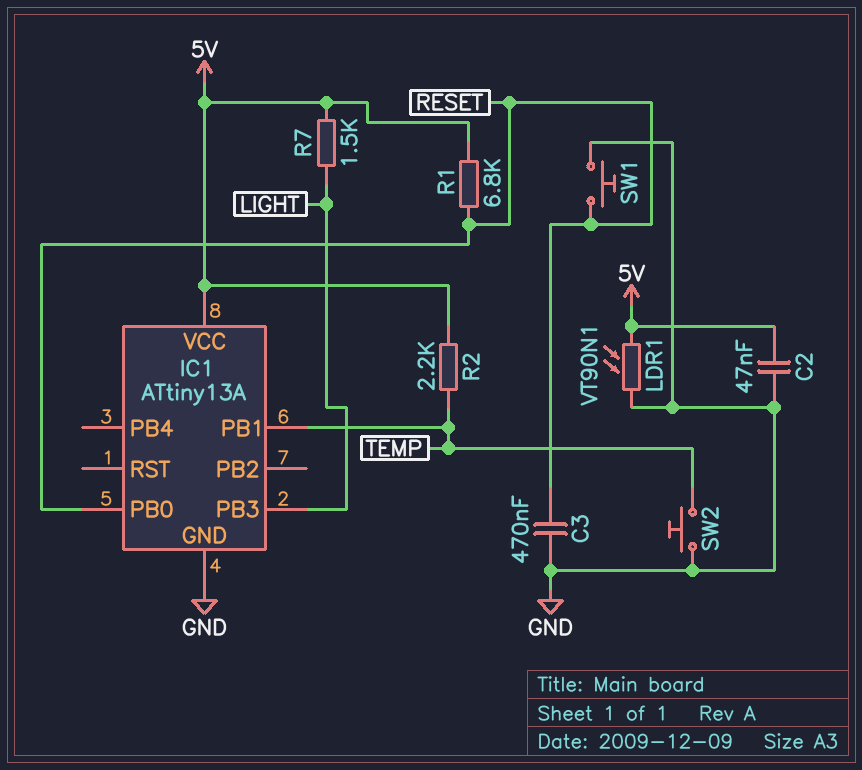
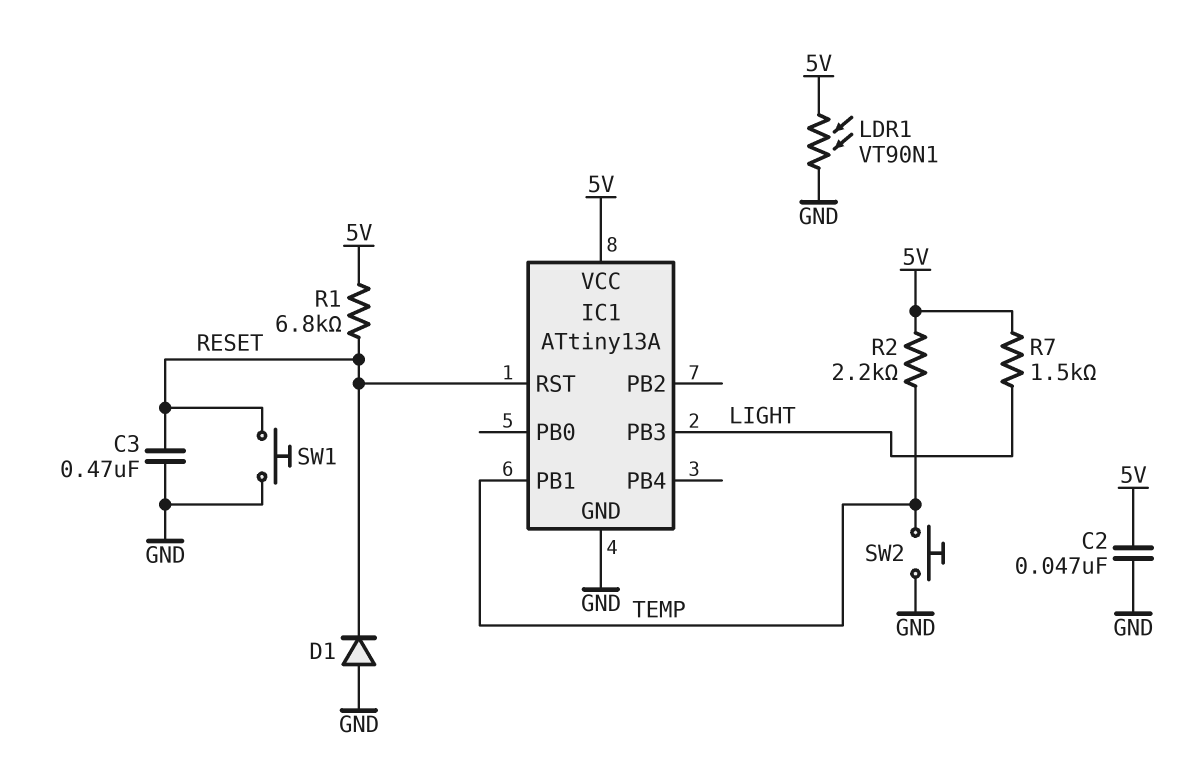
D1: none -> diode (A GND, K RESET)
IC1 pin PB0: RESET -> none
IC1 pin RST: none -> RESET

